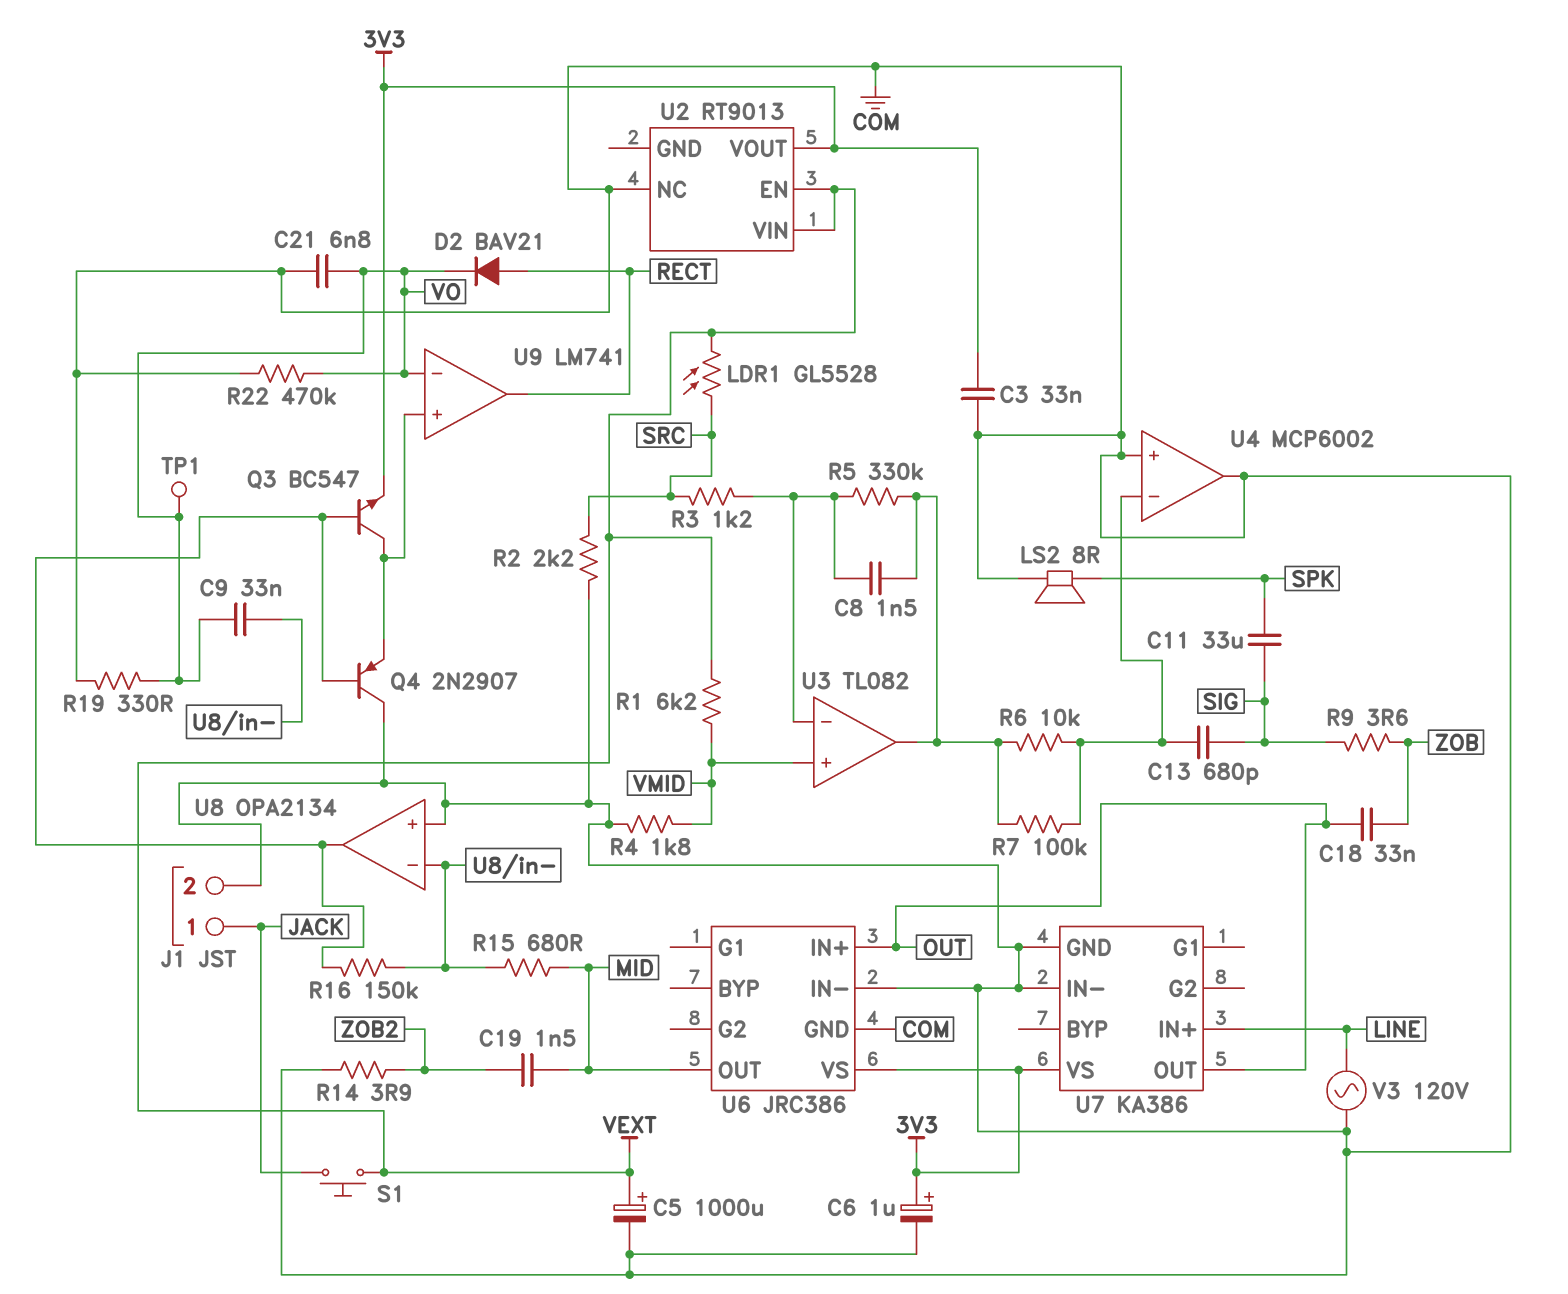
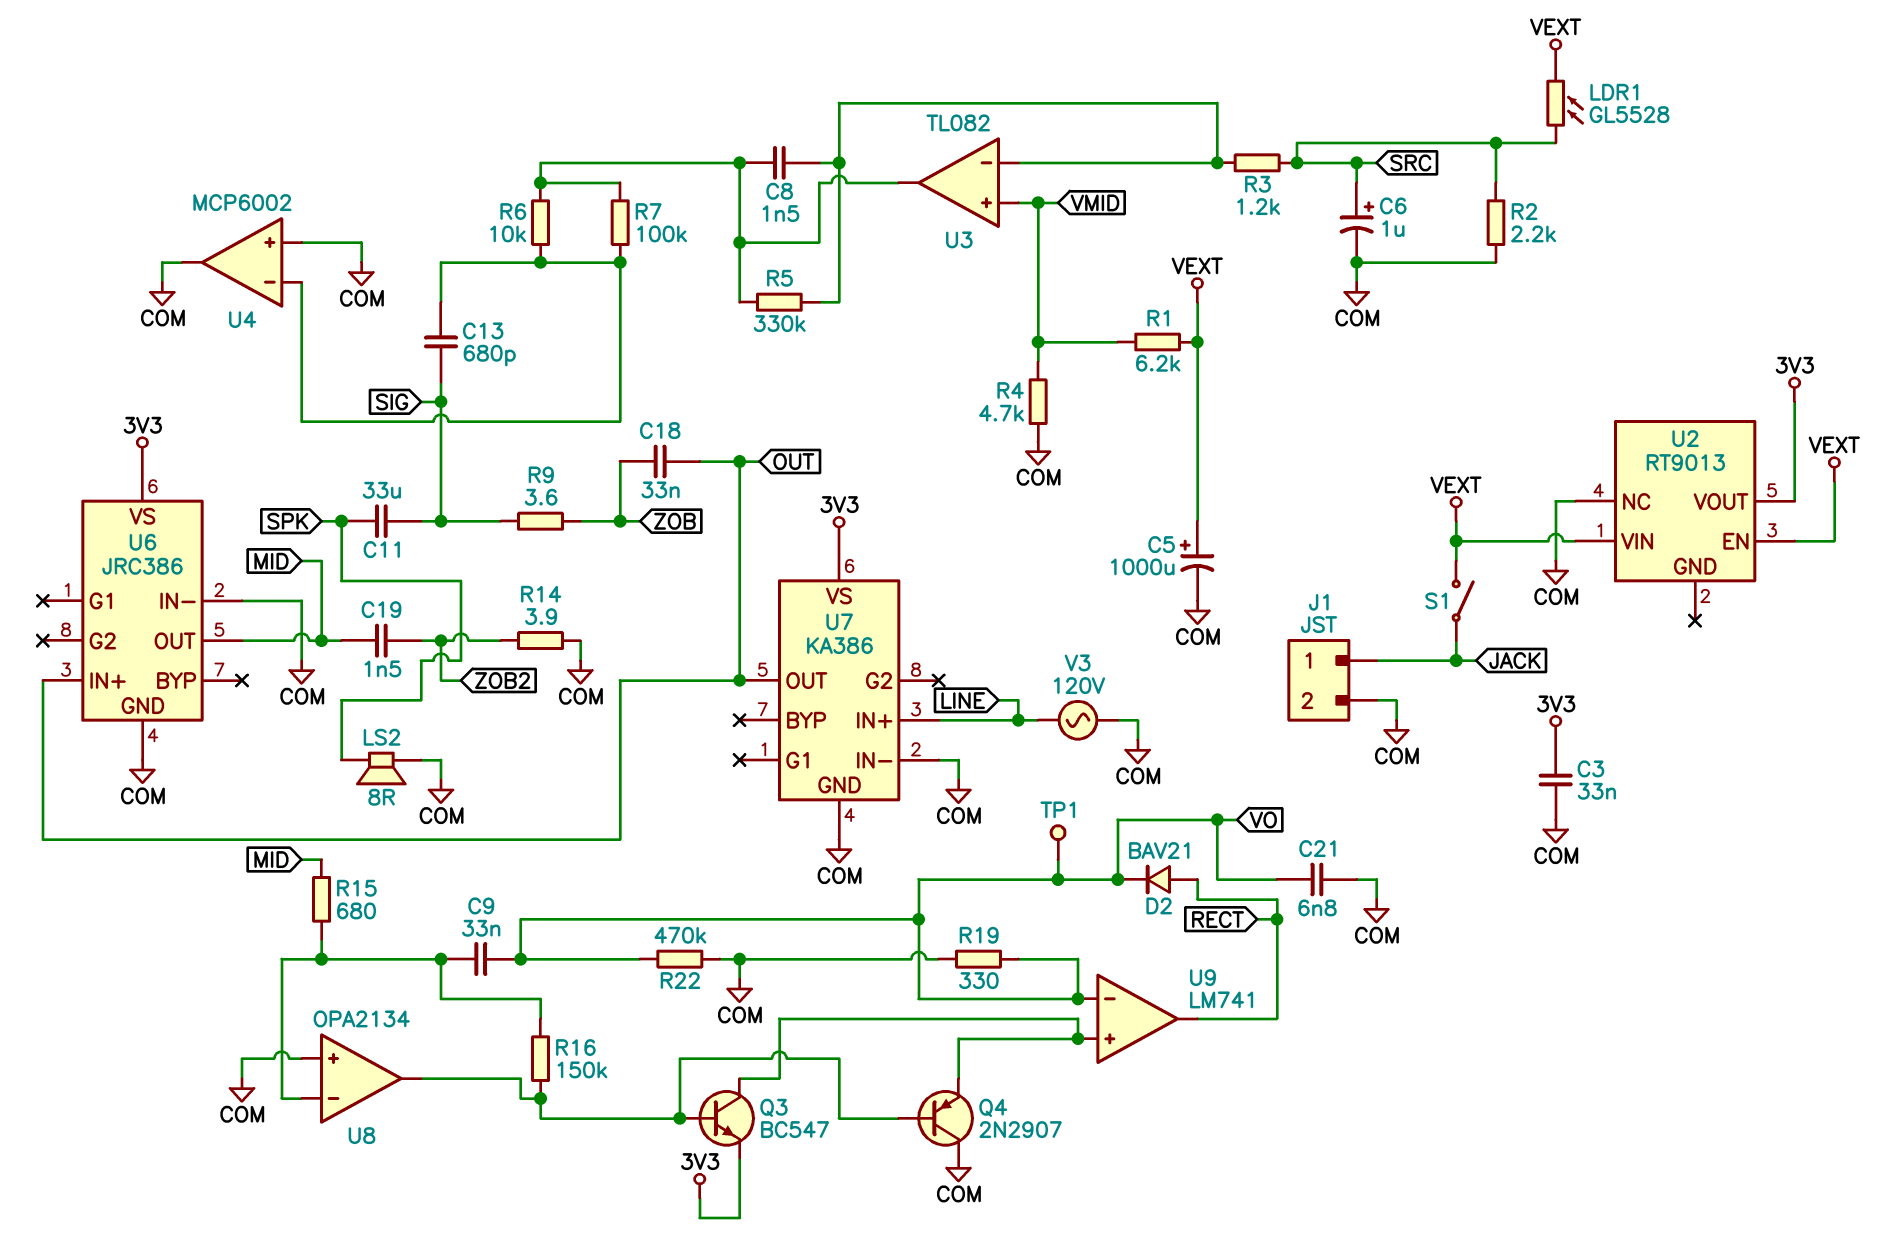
C6: 1uF (plus 3V3, minus COM) -> 1uF (plus SRC, minus COM)
R4: 1.8k (COM, VMID) -> 4.7k (COM, VMID)
S1: button (JACK, VEXT) -> switch (JACK, VEXT)

